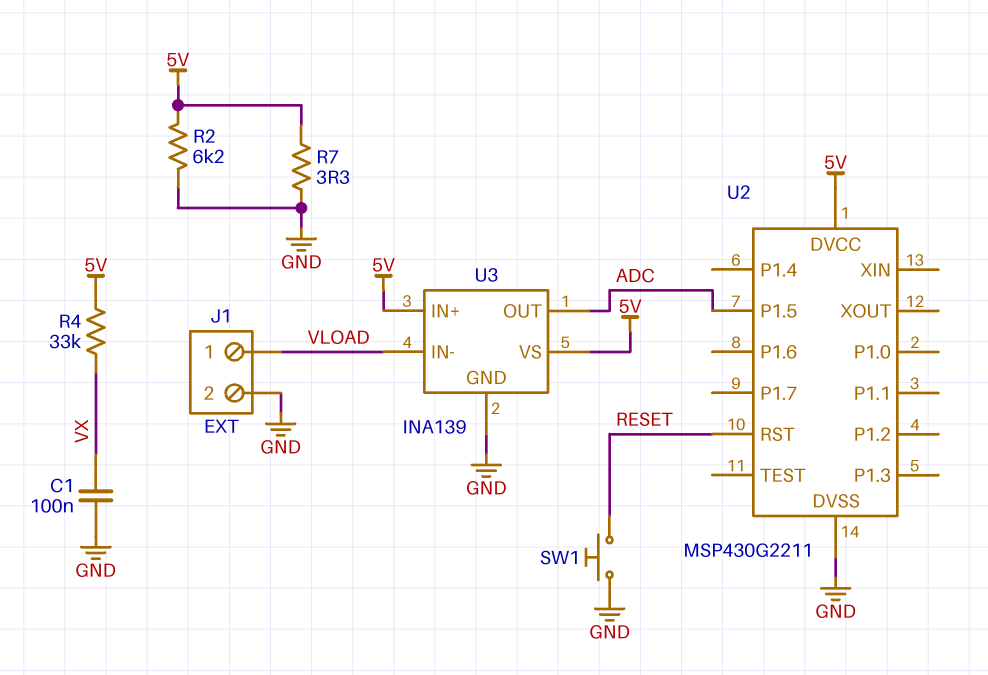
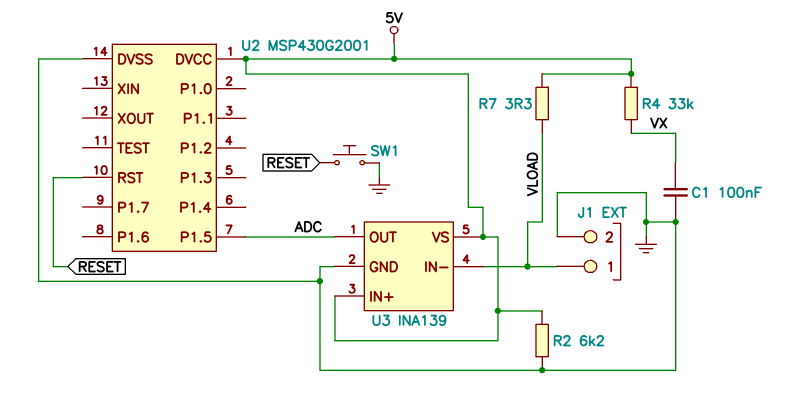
R7: 3.3 (5V, GND) -> 3.3 (5V, VLOAD)
U2: MSP430G2211 -> MSP430G2001

